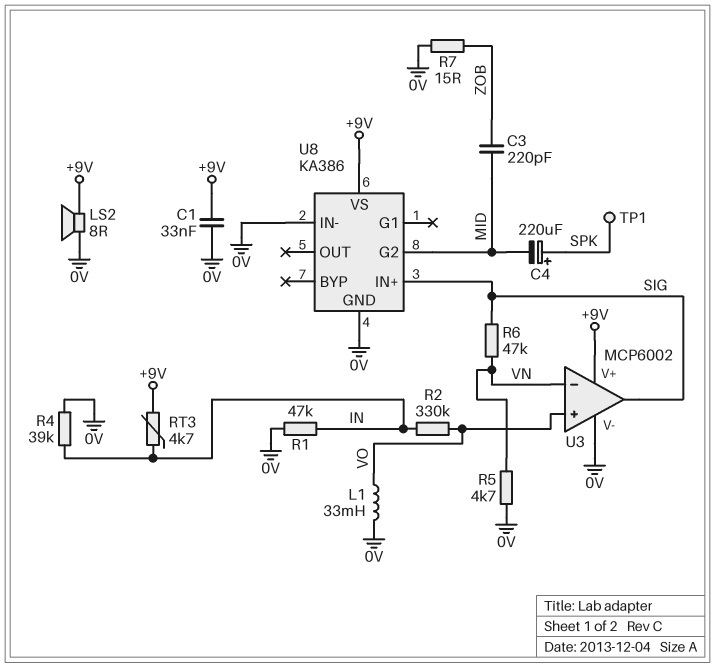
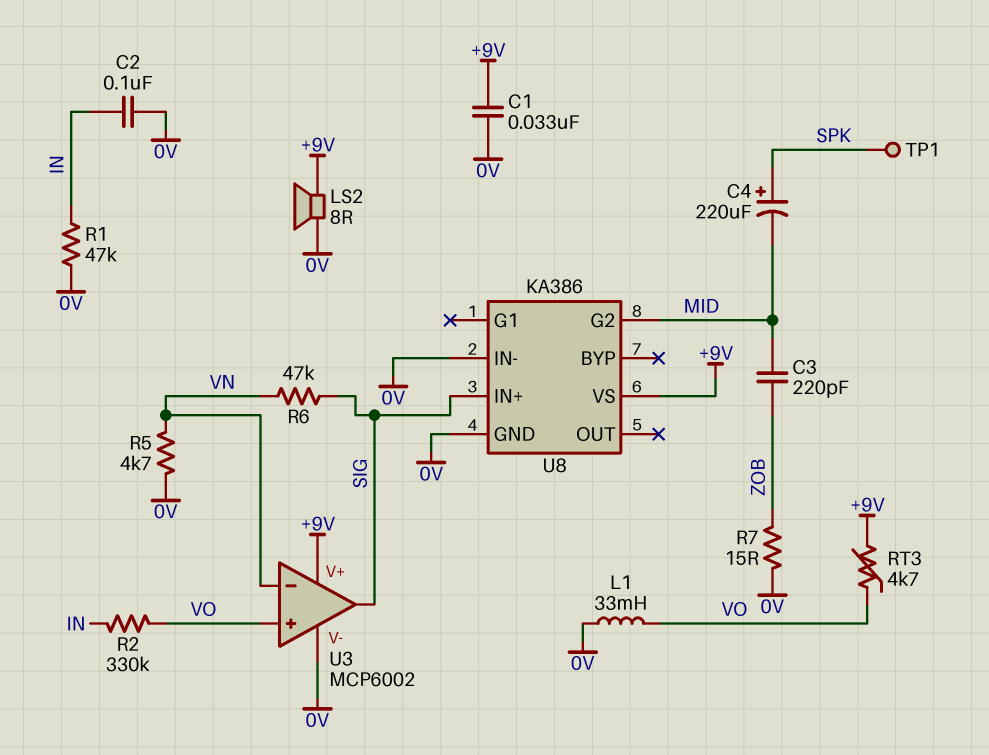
C2: none -> 100nF (0V, IN)
R4: 39k (0V, IN) -> none
RT3: 4.7k (+9V, IN) -> 4.7k (+9V, VO)

